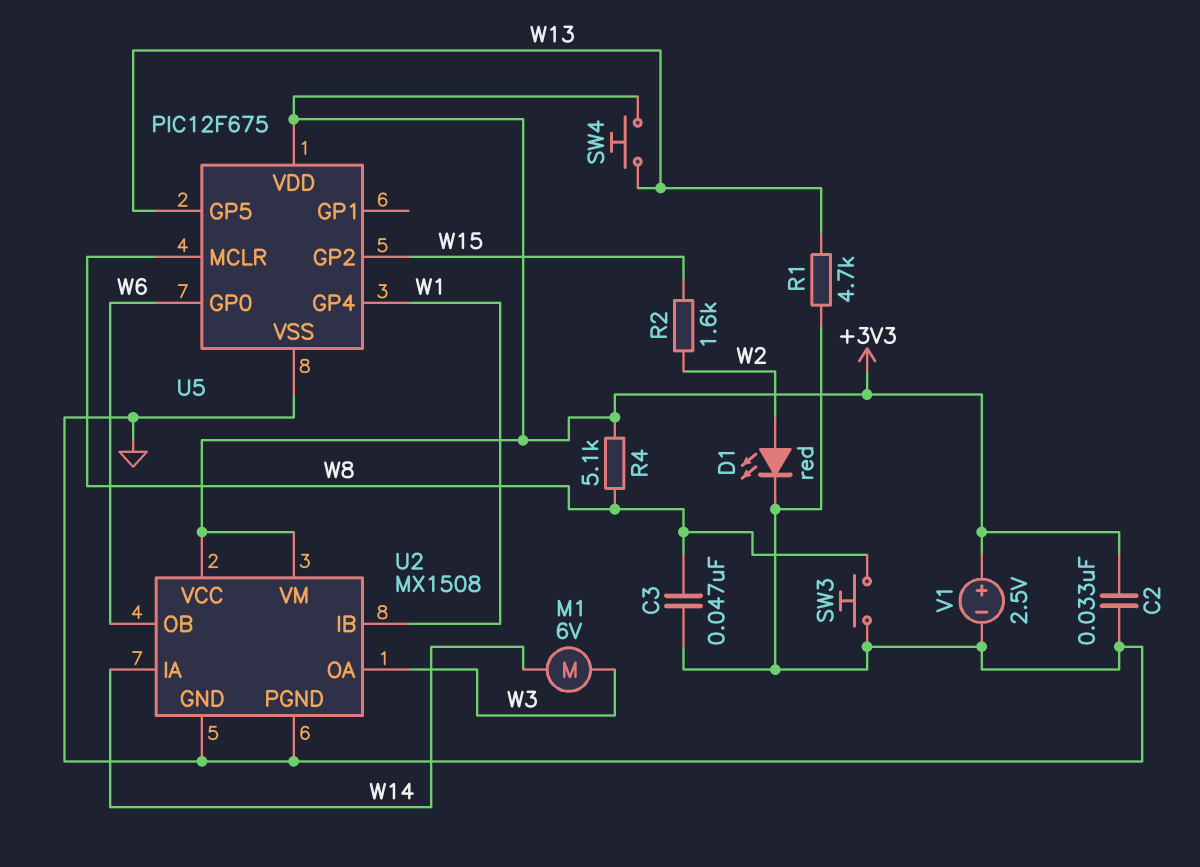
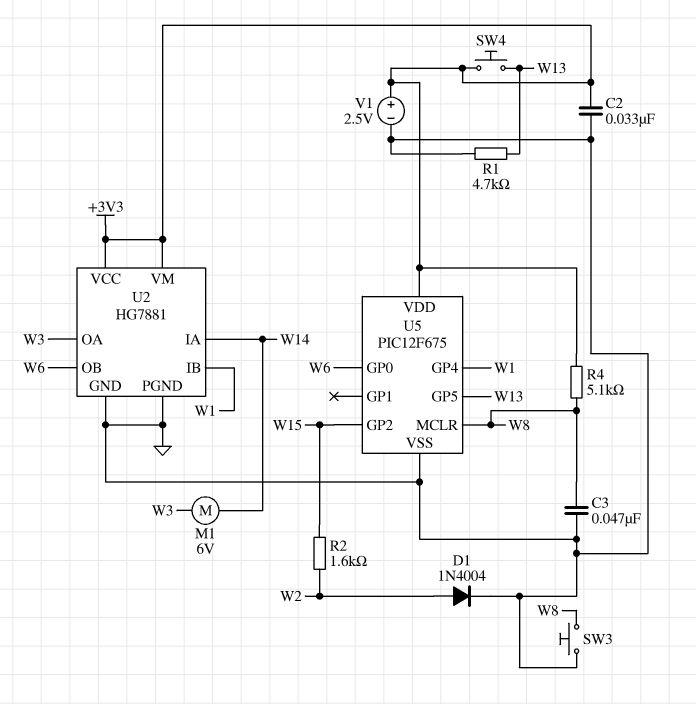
D1: LED red (A W2, K GND) -> diode 1N4004 (A W2, K GND)
U2: MX1508 -> HG7881

